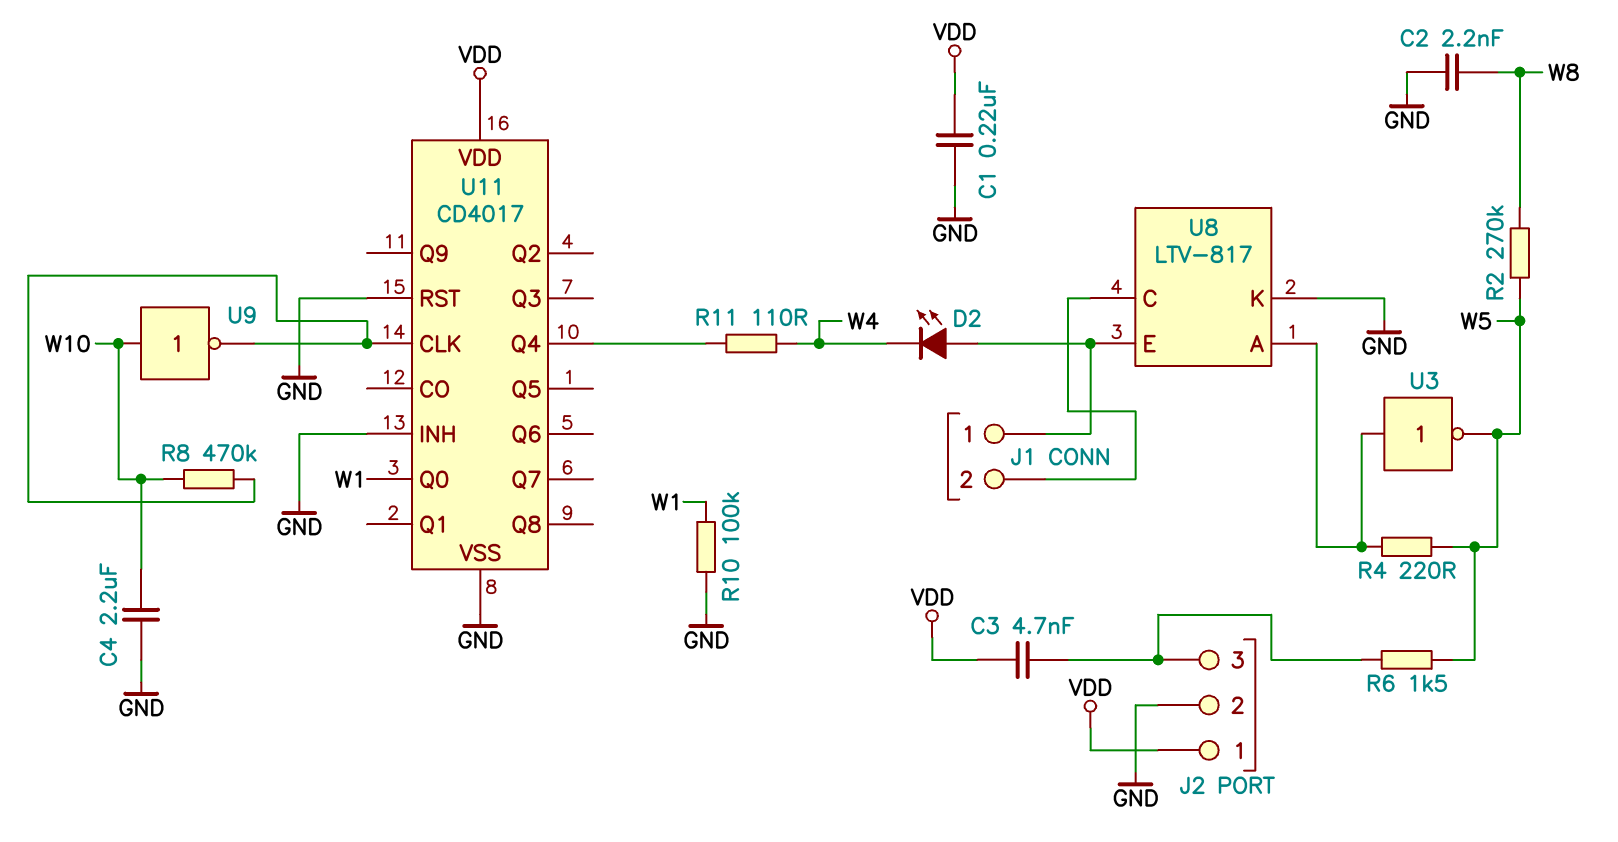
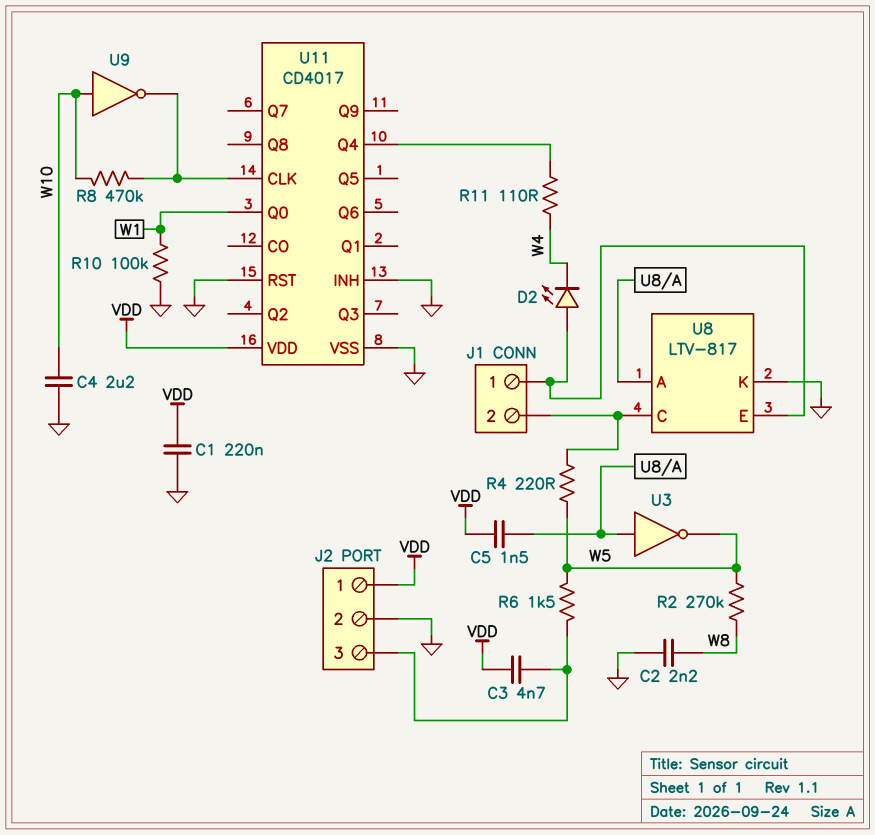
C5: none -> 1.5nF (U8/A, VDD)
R4: 220 (U8/A, W5) -> 220 (J1/2, W5)

